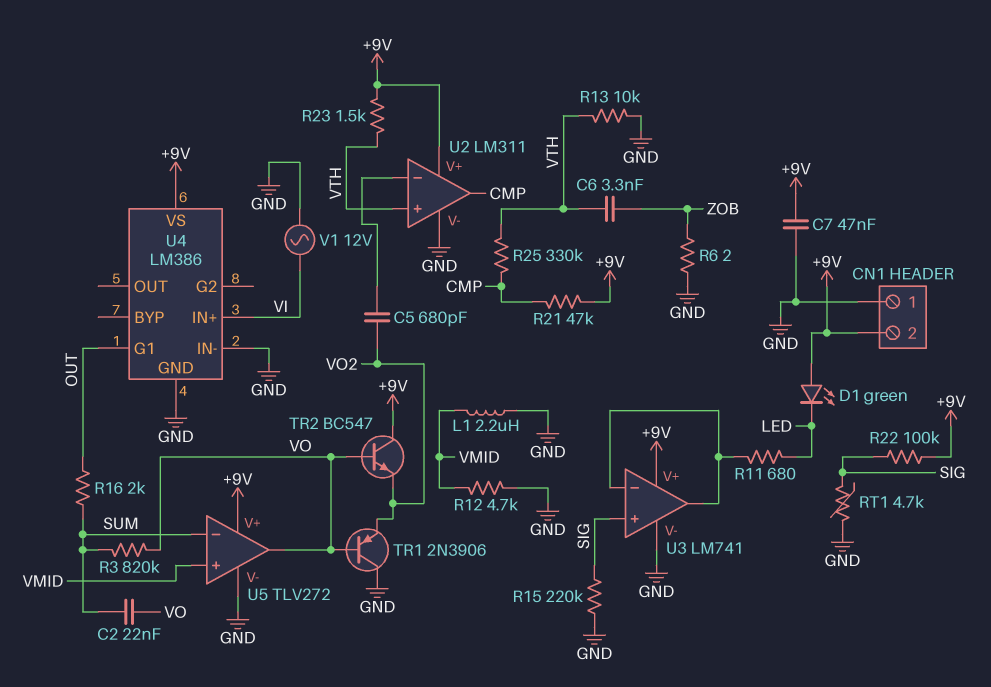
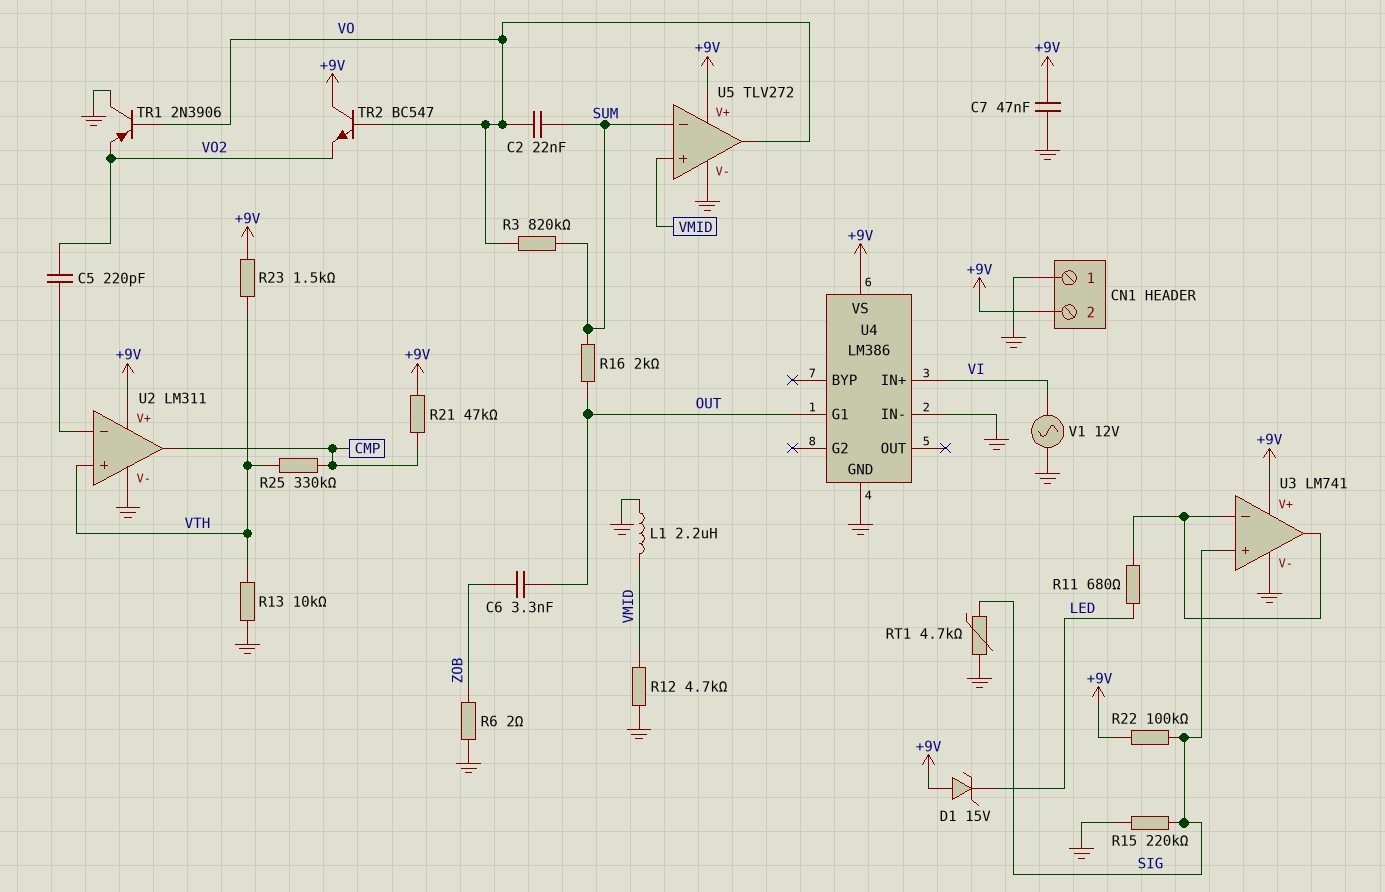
C5: 680pF (U2/in-, VO2) -> 220pF (U2/in-, VO2)
C6: 3.3nF (VTH, ZOB) -> 3.3nF (OUT, ZOB)
D1: LED green (A +9V, K LED) -> zener 15V (A +9V, K LED)

